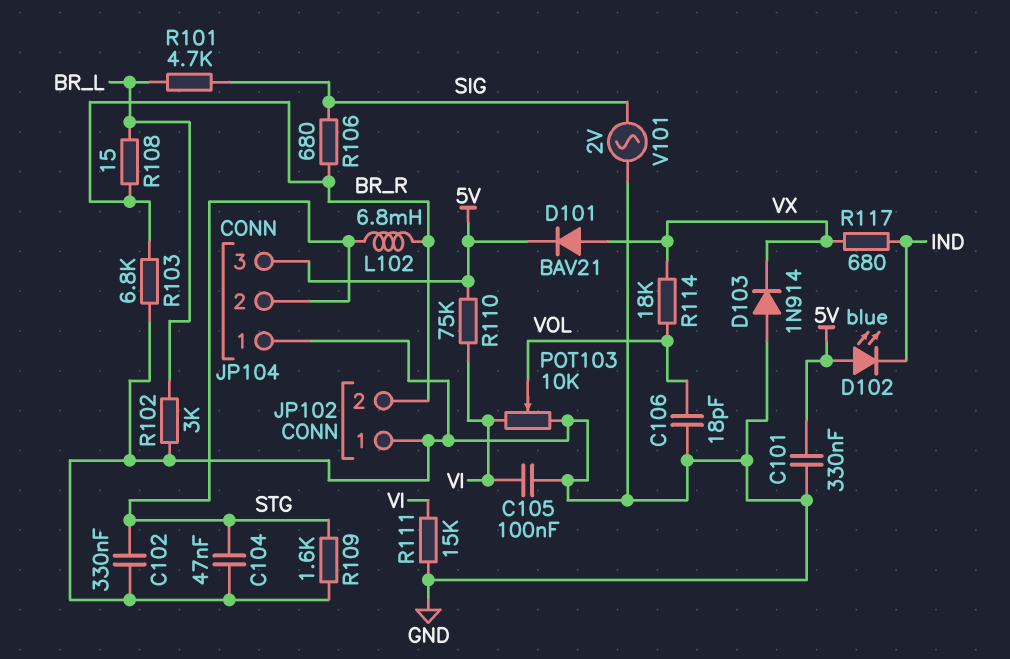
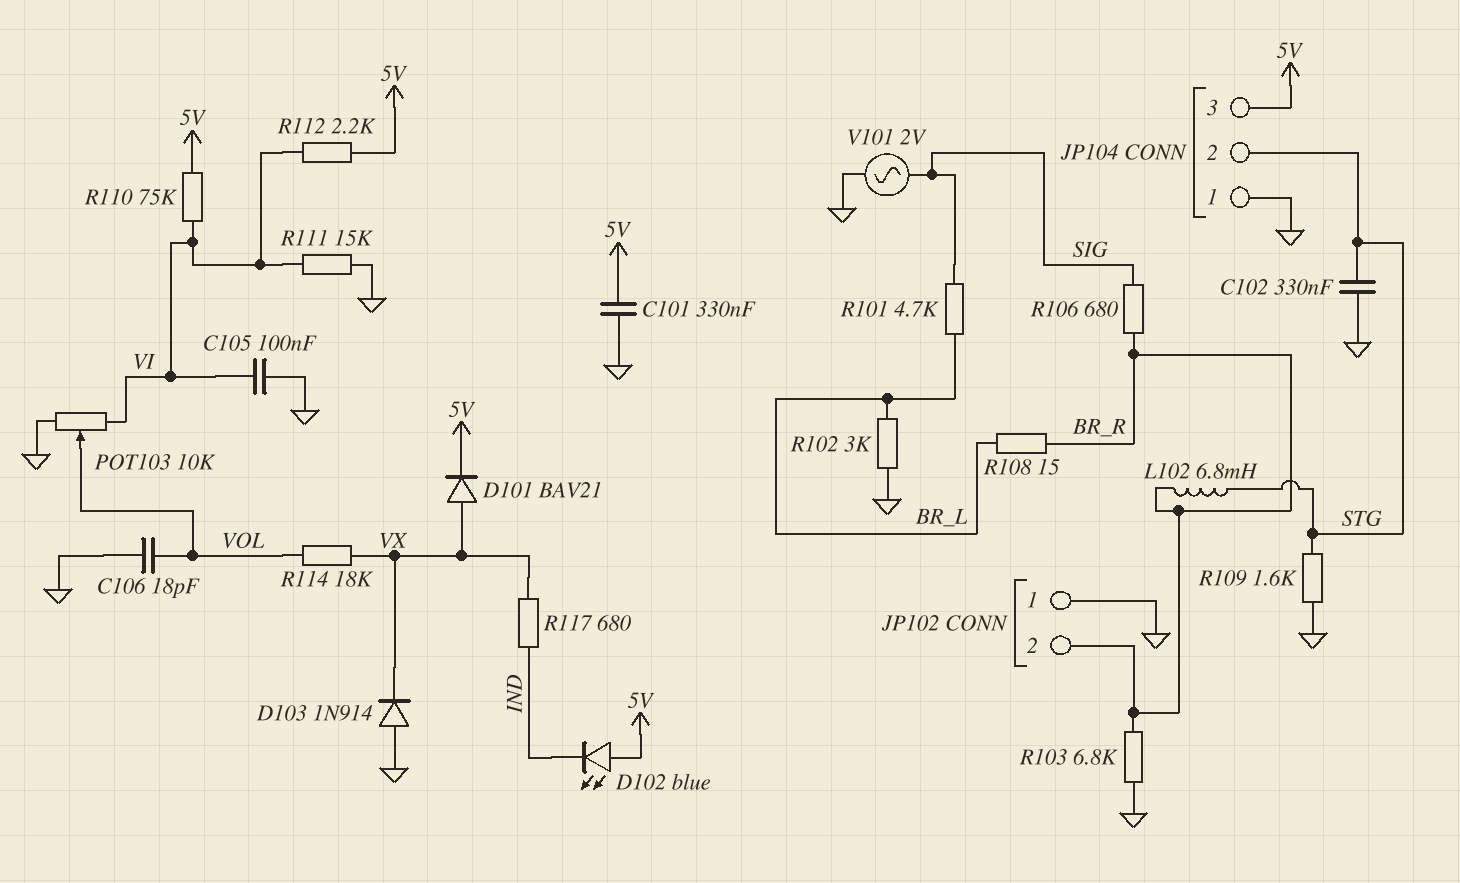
C104: 47nF (GND, STG) -> none
R112: none -> 2.2k (5V, VI)

